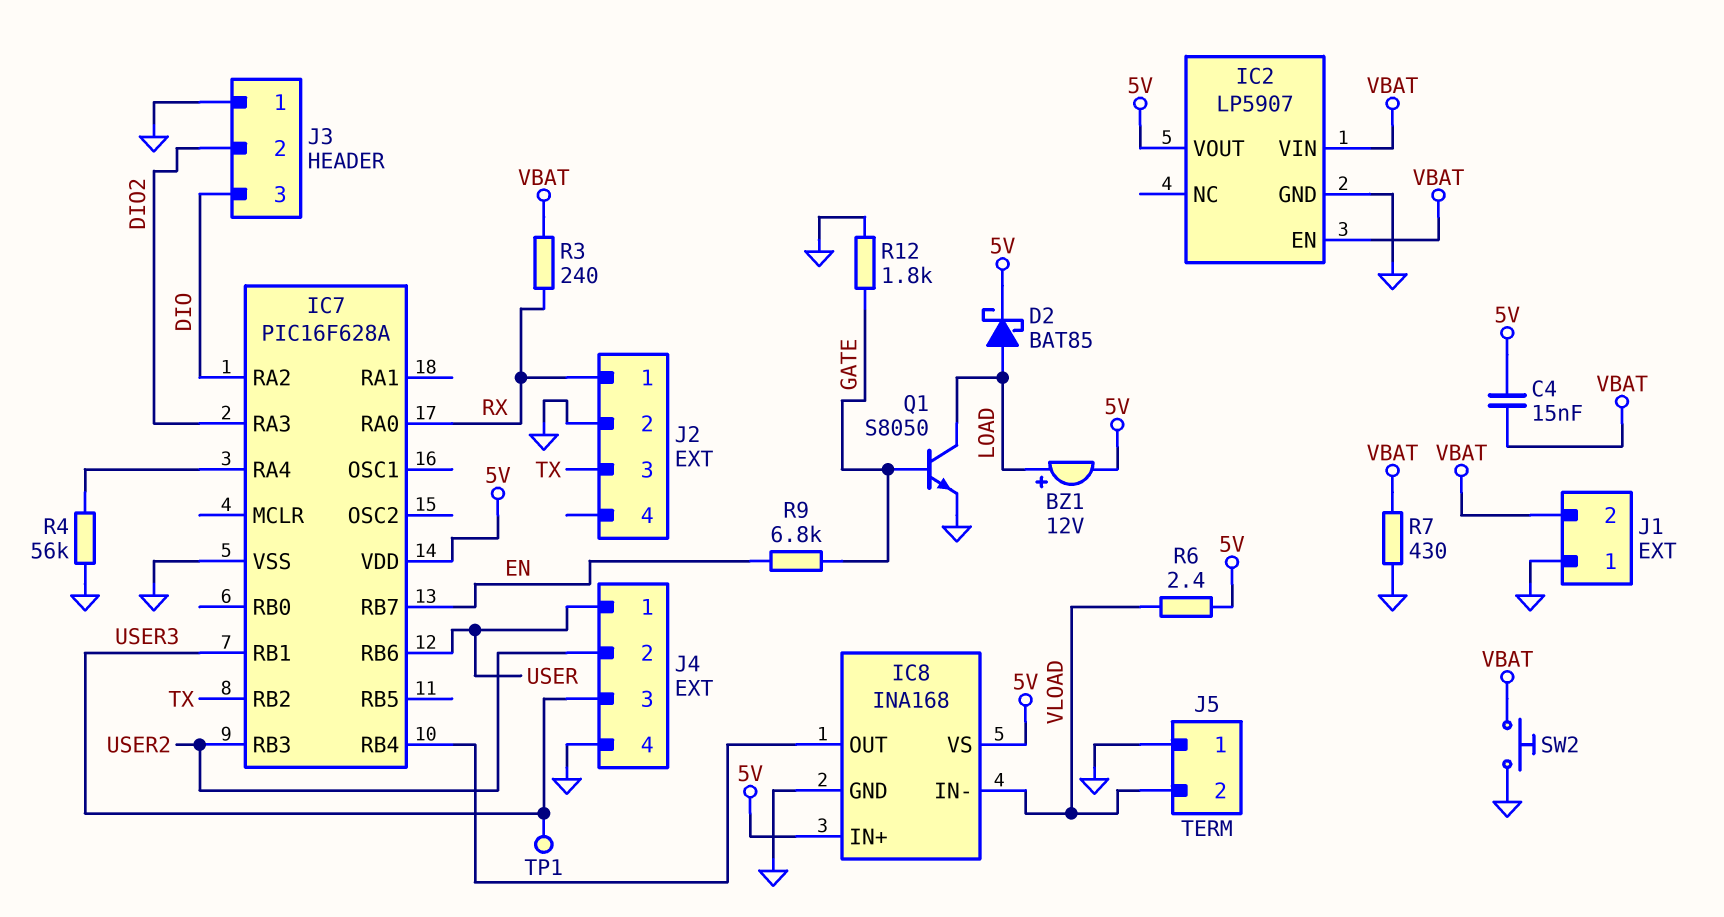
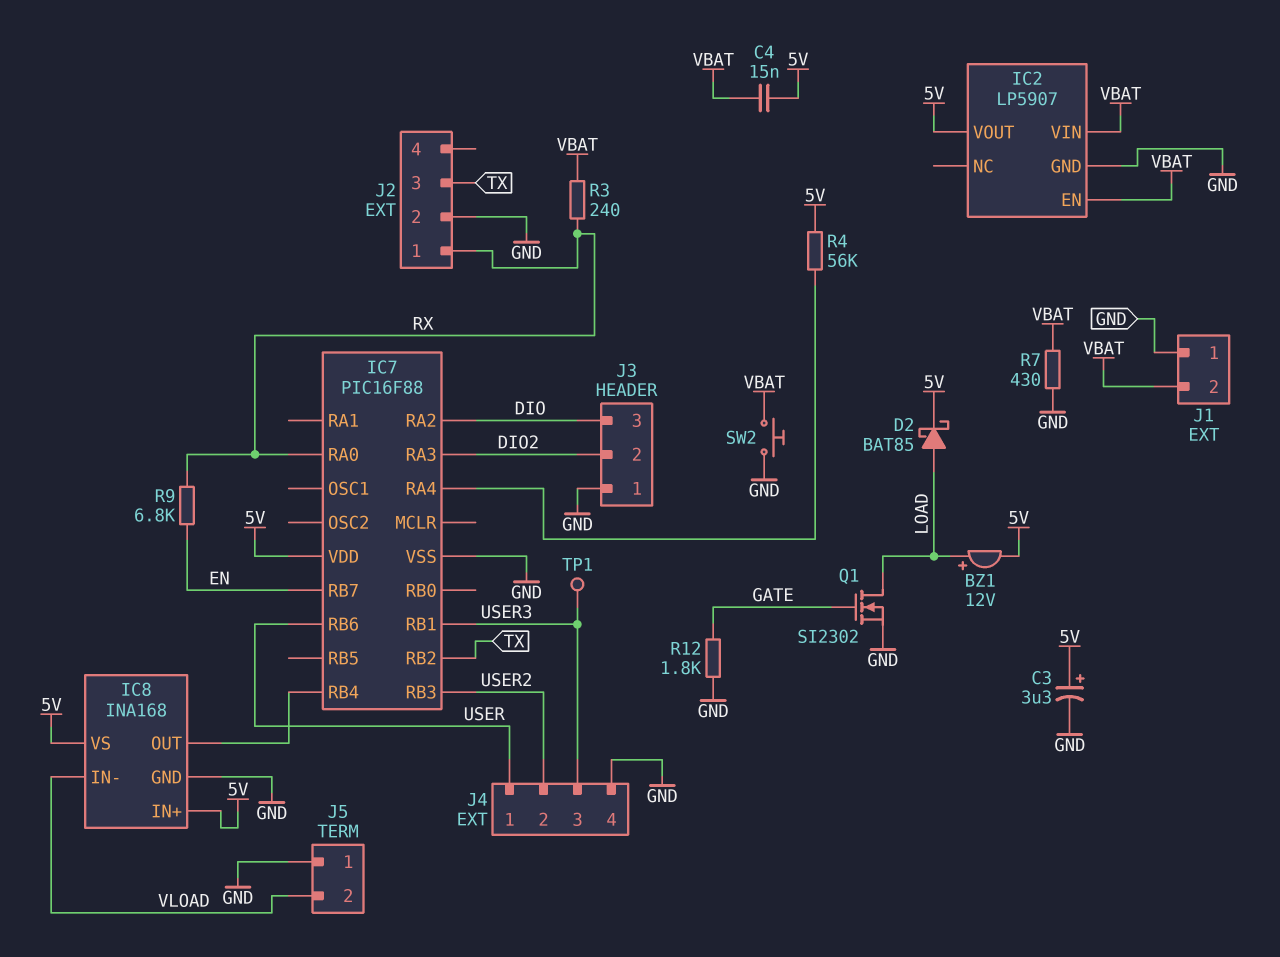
C3: none -> 3.3uF (plus 5V, minus GND)
IC7: PIC16F628A -> PIC16F88
Q1: NPN S8050 (B GATE, C LOAD, E GND) -> NMOS SI2302 (G GATE, D LOAD, S GND)
R4: 56k (GND, IC7/RA4) -> 56k (5V, IC7/RA4)
R6: 2.4 (5V, VLOAD) -> none
R9: 6.8k (EN, GATE) -> 6.8k (EN, RX)

